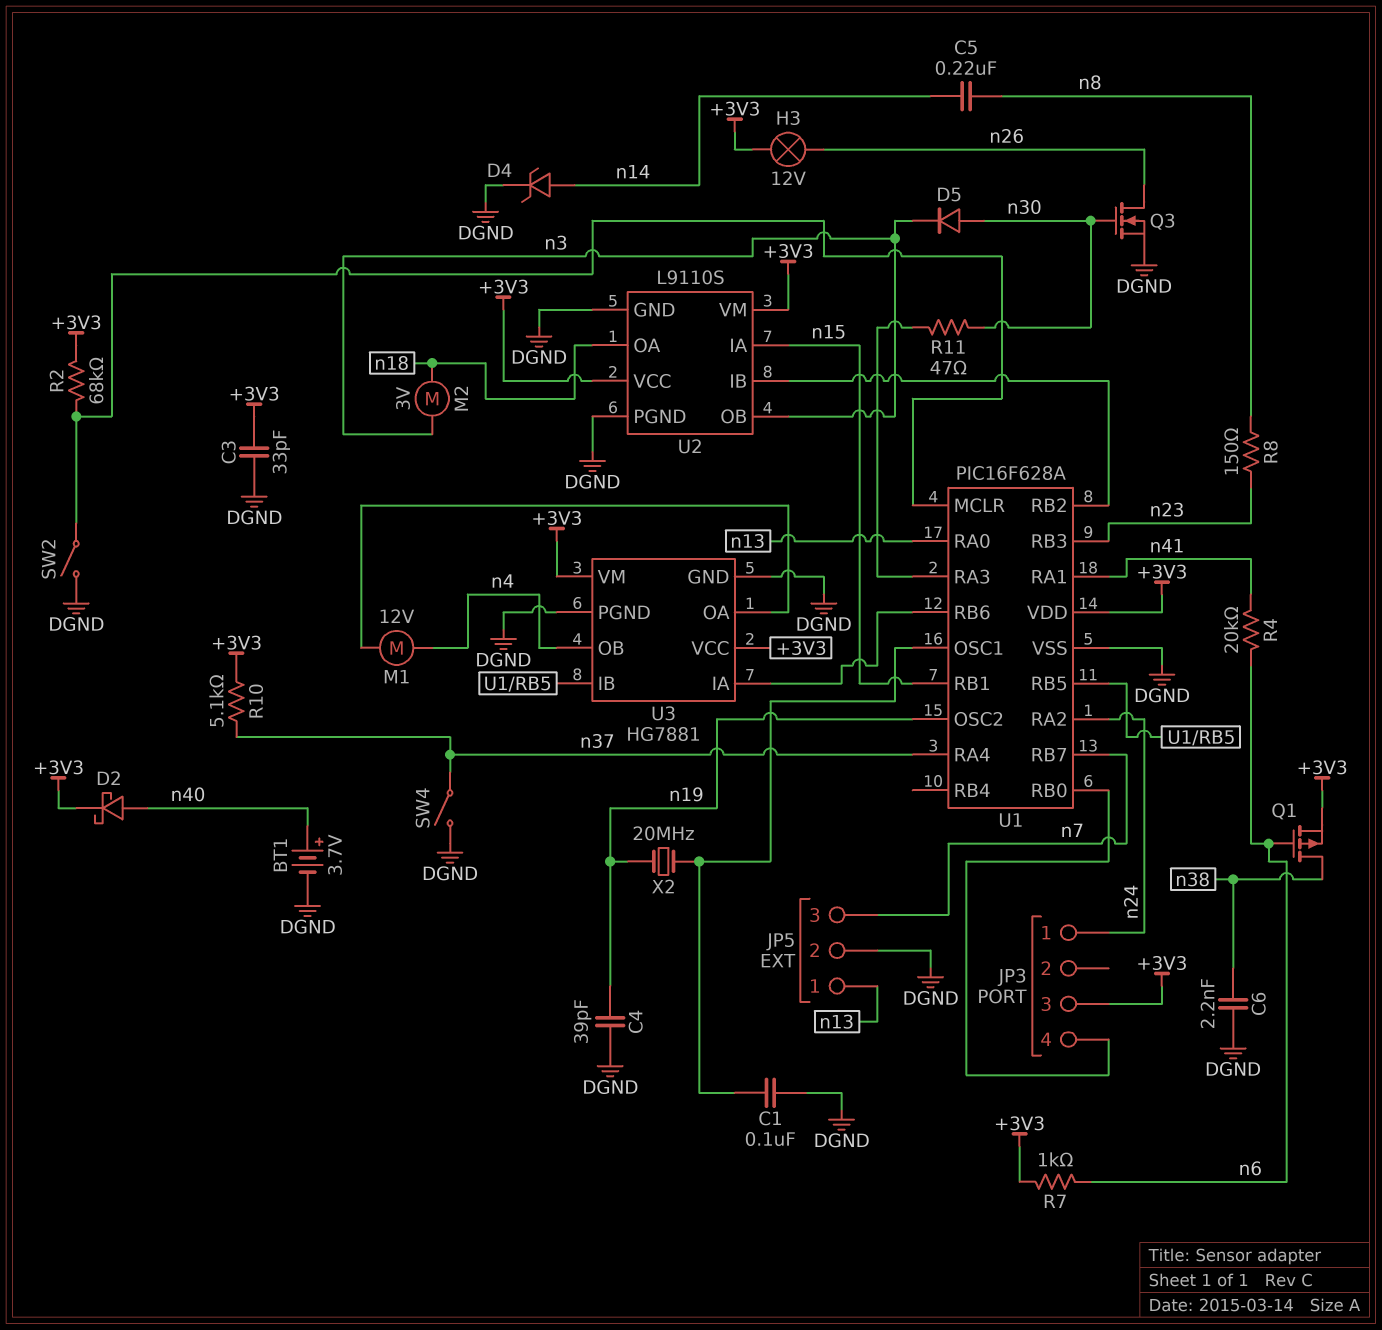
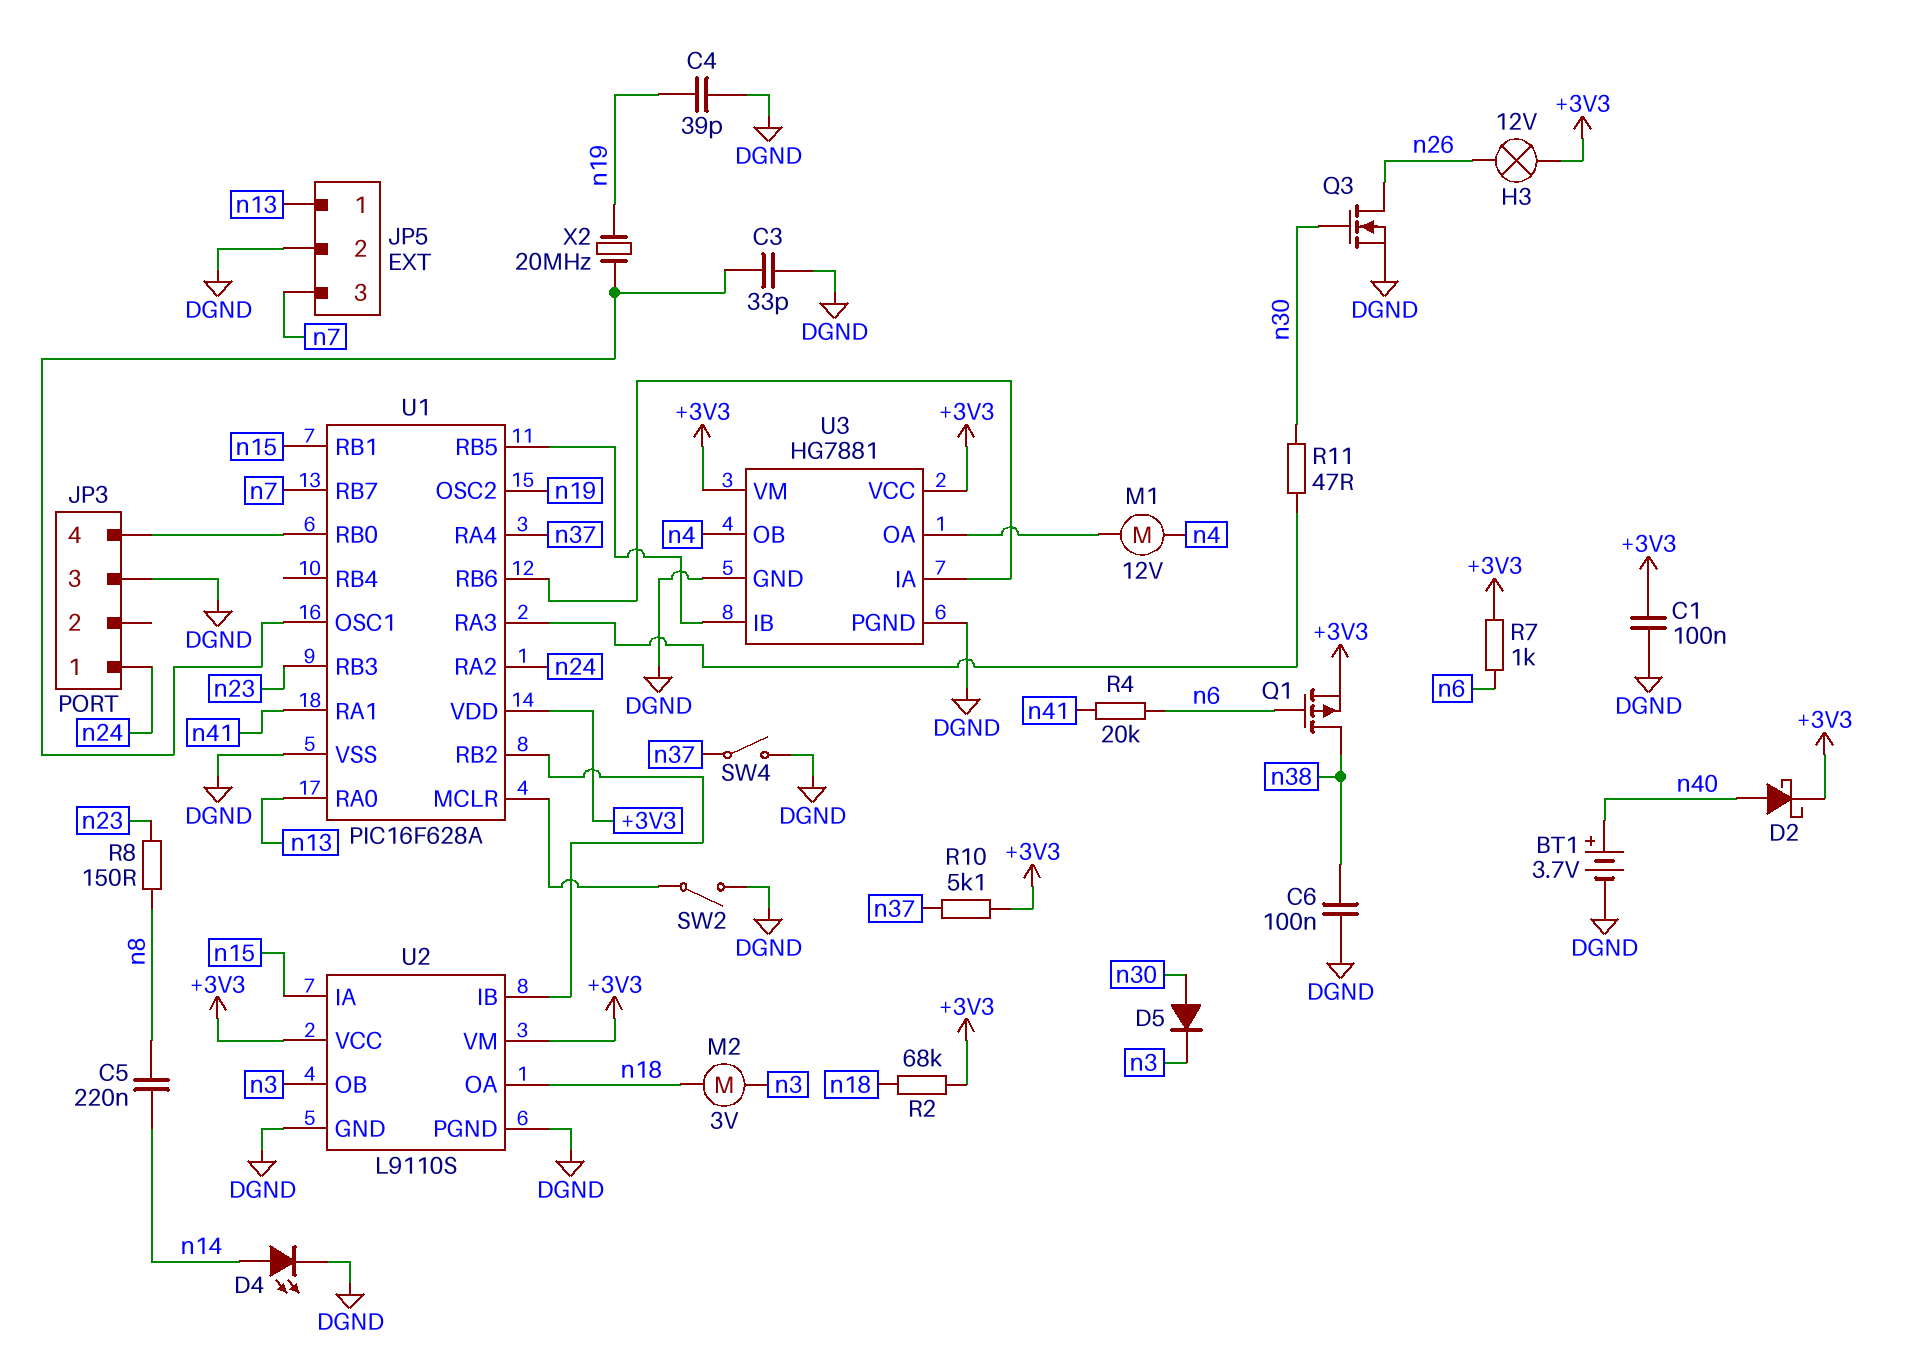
C1: 100nF (DGND, U1/OSC1) -> 100nF (+3V3, DGND)
C3: 33pF (+3V3, DGND) -> 33pF (DGND, U1/OSC1)
C6: 2.2nF (DGND, n38) -> 100nF (DGND, n38)
D4: zener (A n14, K DGND) -> LED (A n14, K DGND)
JP3 pin 3: +3V3 -> DGND
R2: 68k (+3V3, U1/MCLR) -> 68k (+3V3, n18)

